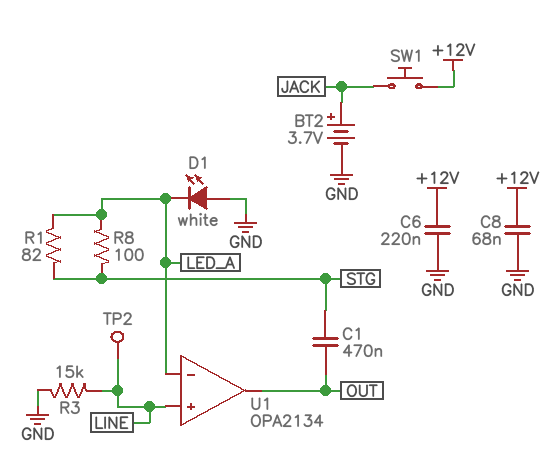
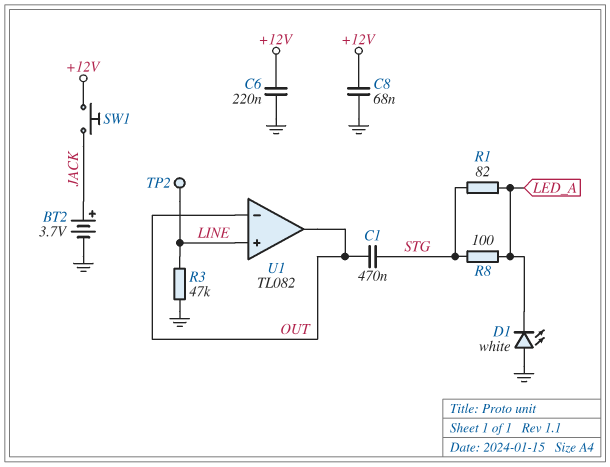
R3: 15k (GND, LINE) -> 47k (GND, LINE)
U1: OPA2134 -> TL082
U1 pin in-: LED_A -> OUT

